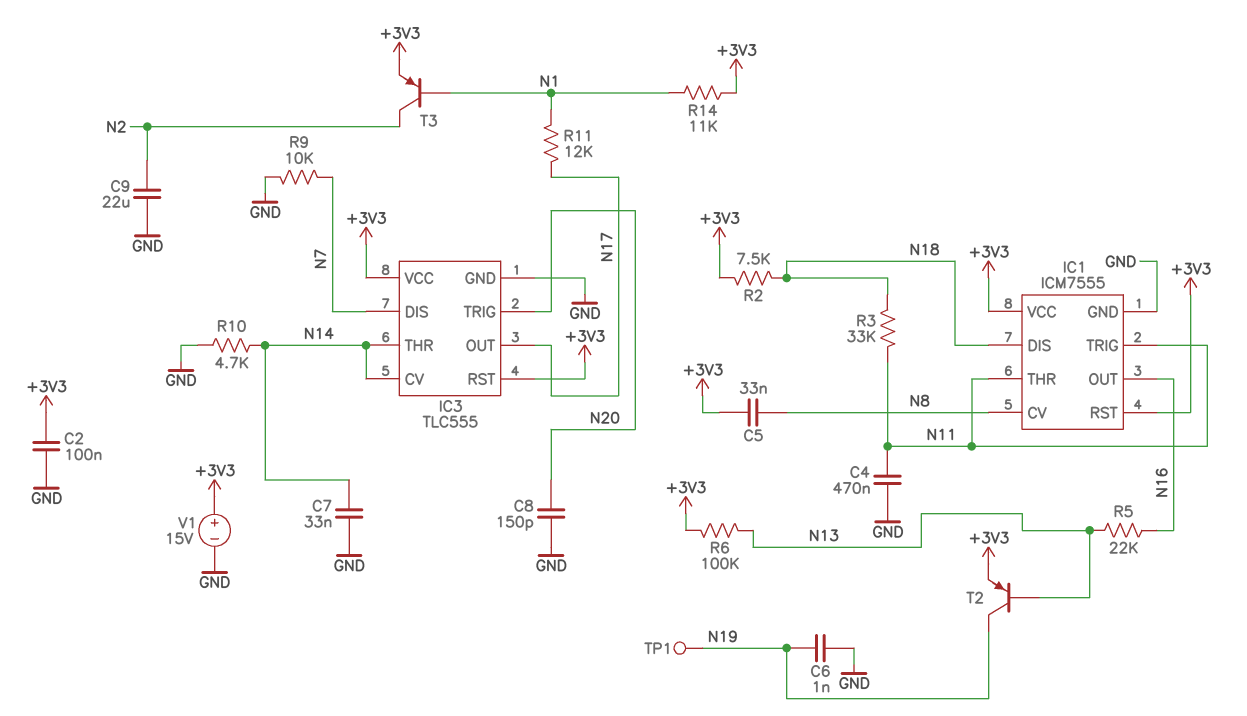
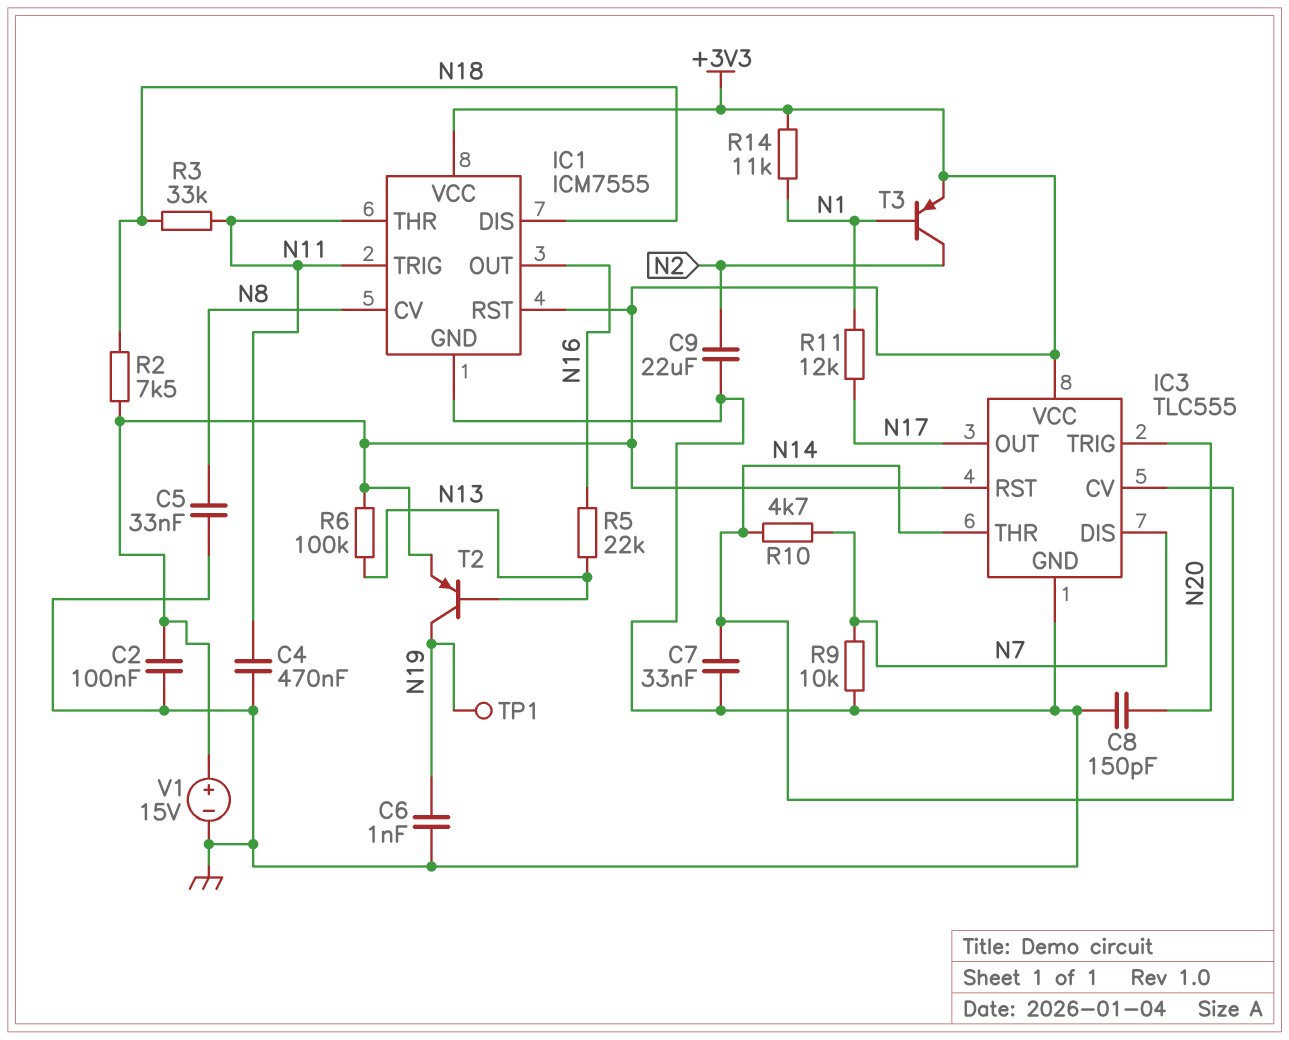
C5: 33nF (+3V3, N8) -> 33nF (GND, N8)
R10: 4.7k (GND, N14) -> 4.7k (N7, N14)

